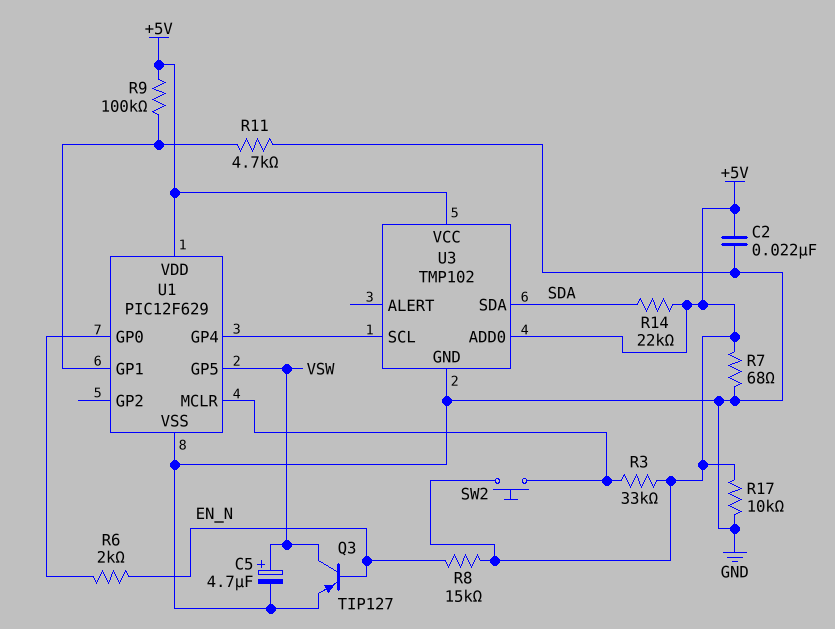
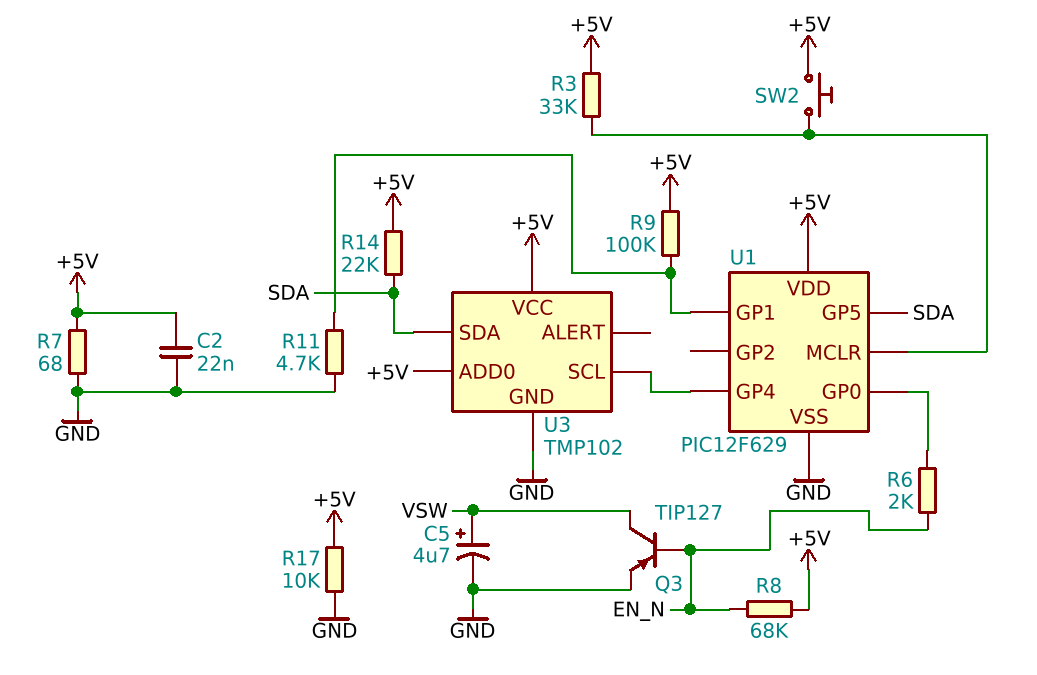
R8: 15k (+5V, EN_N) -> 68k (+5V, EN_N)
U1 pin GP5: VSW -> SDA

